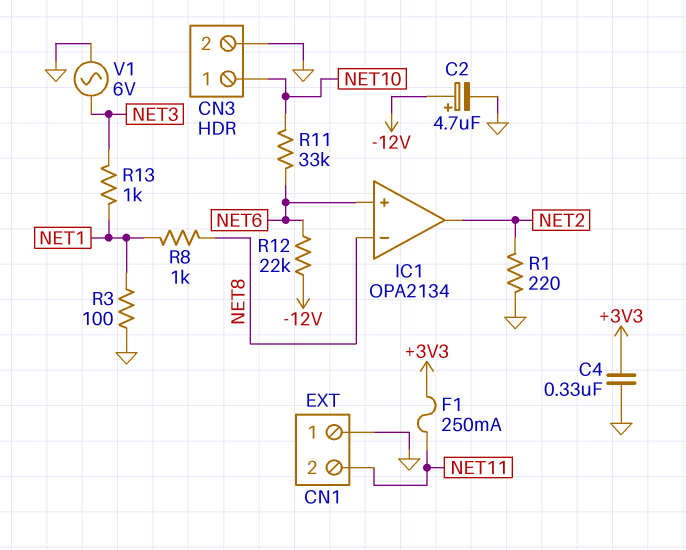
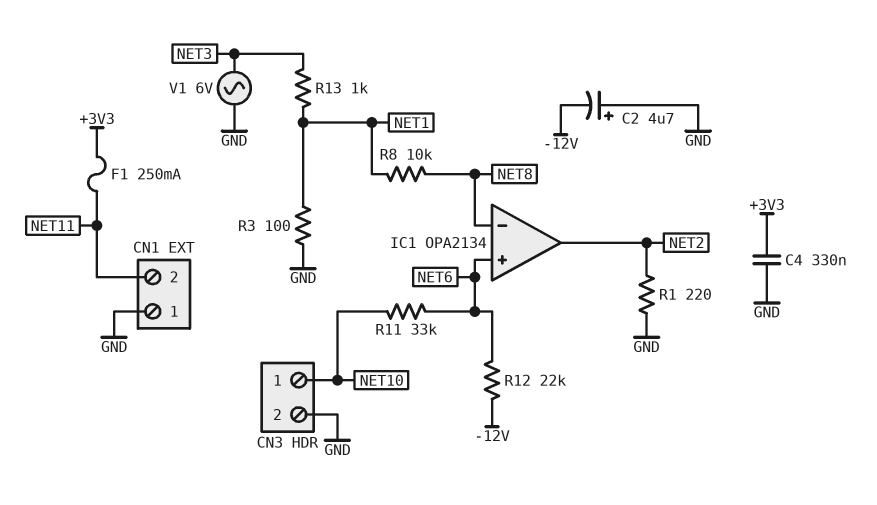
C2: 4.7uF (plus -12V, minus GND) -> 4.7uF (plus GND, minus -12V)
R8: 1k (NET1, NET8) -> 10k (NET1, NET8)

